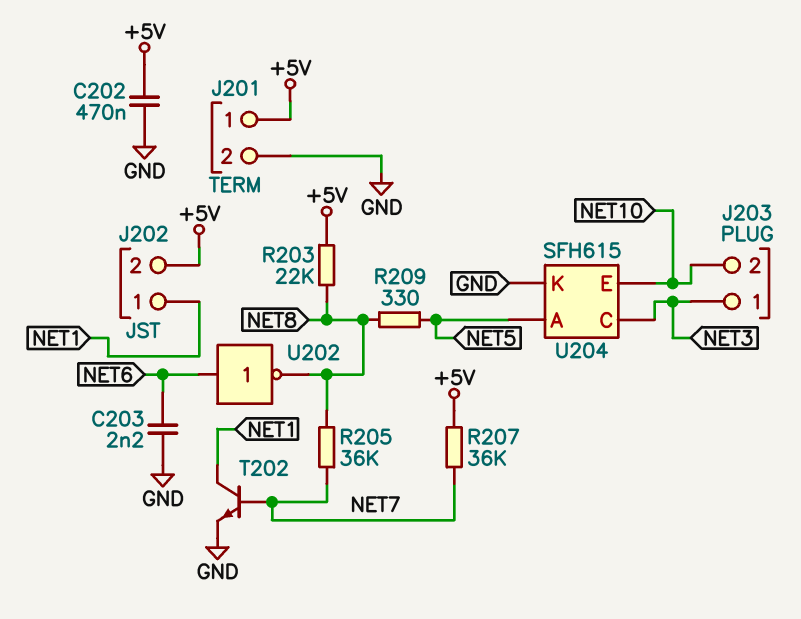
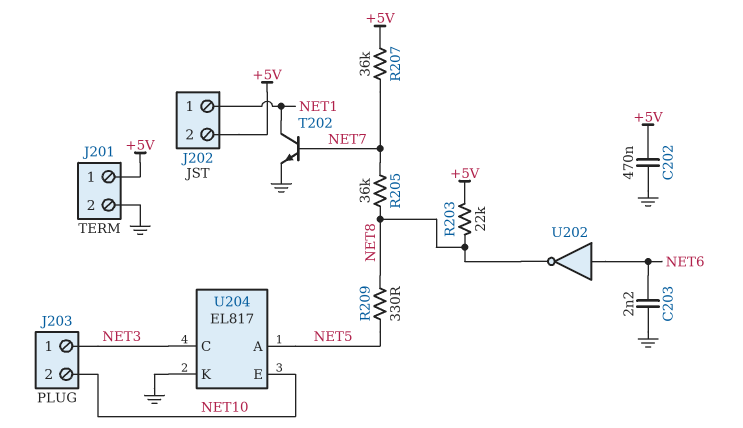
U204: SFH615 -> EL817

